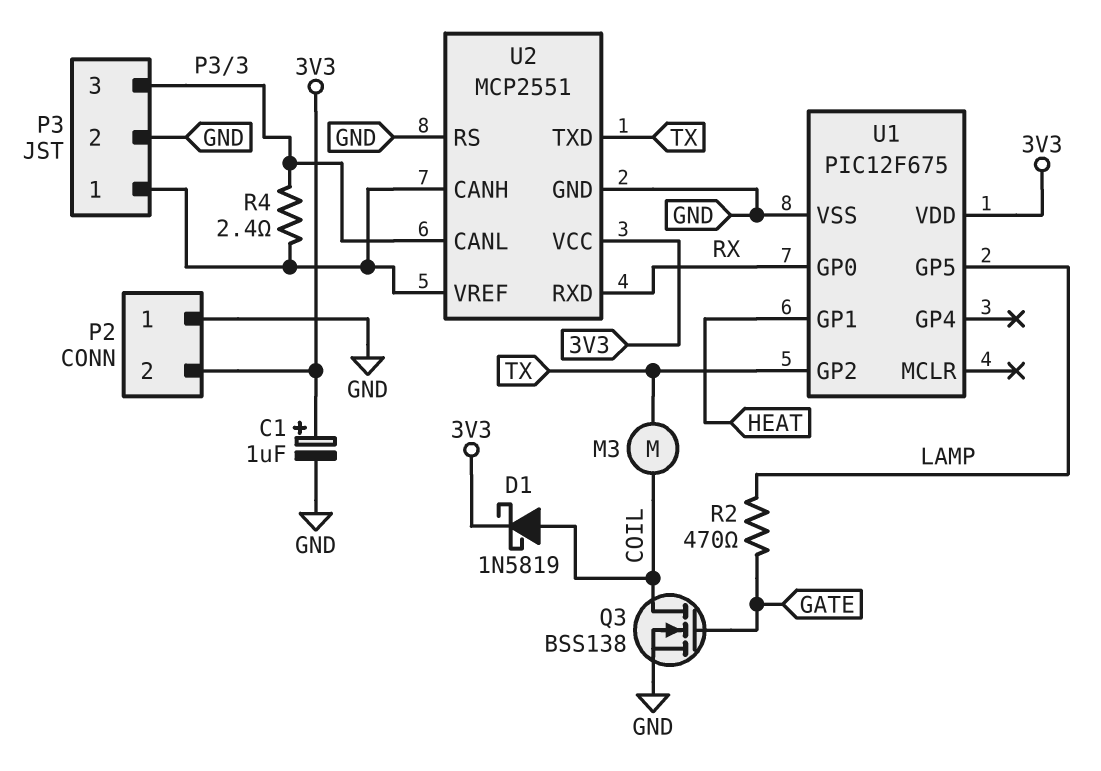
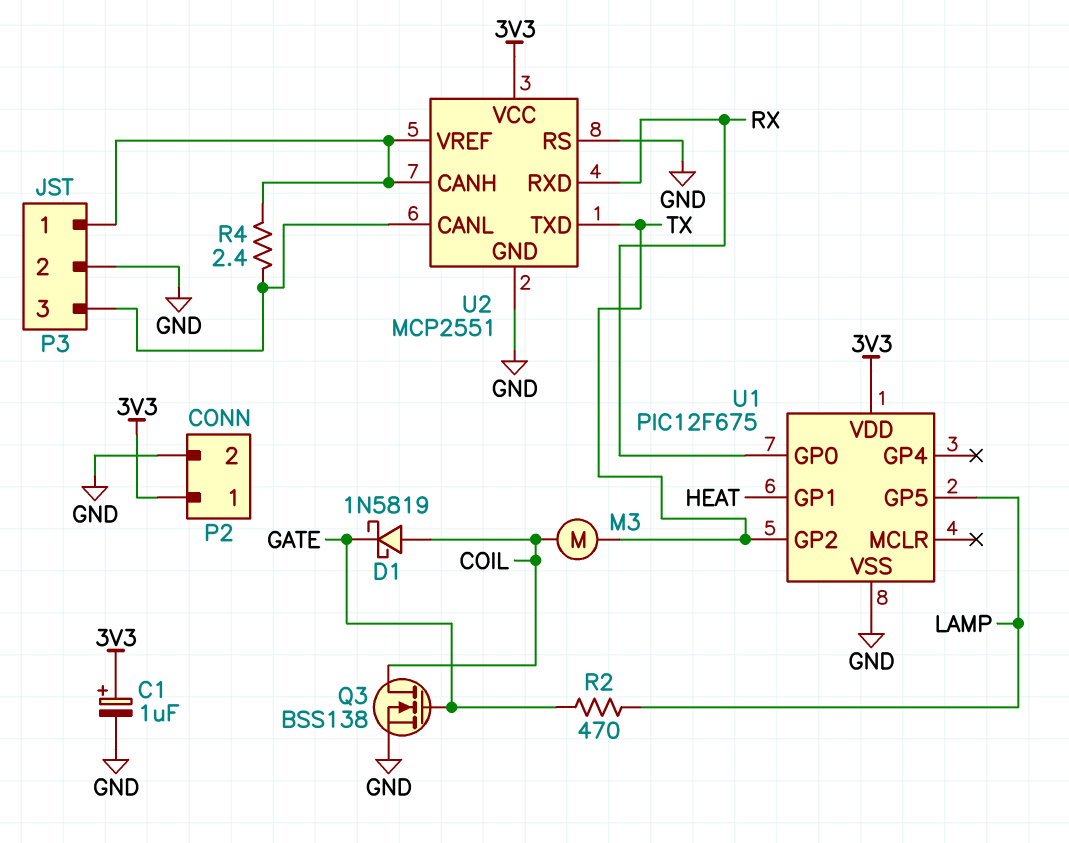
D1: schottky 1N5819 (A COIL, K 3V3) -> schottky 1N5819 (A COIL, K GATE)
P2 pin 1: GND -> 3V3
P2 pin 2: 3V3 -> GND

